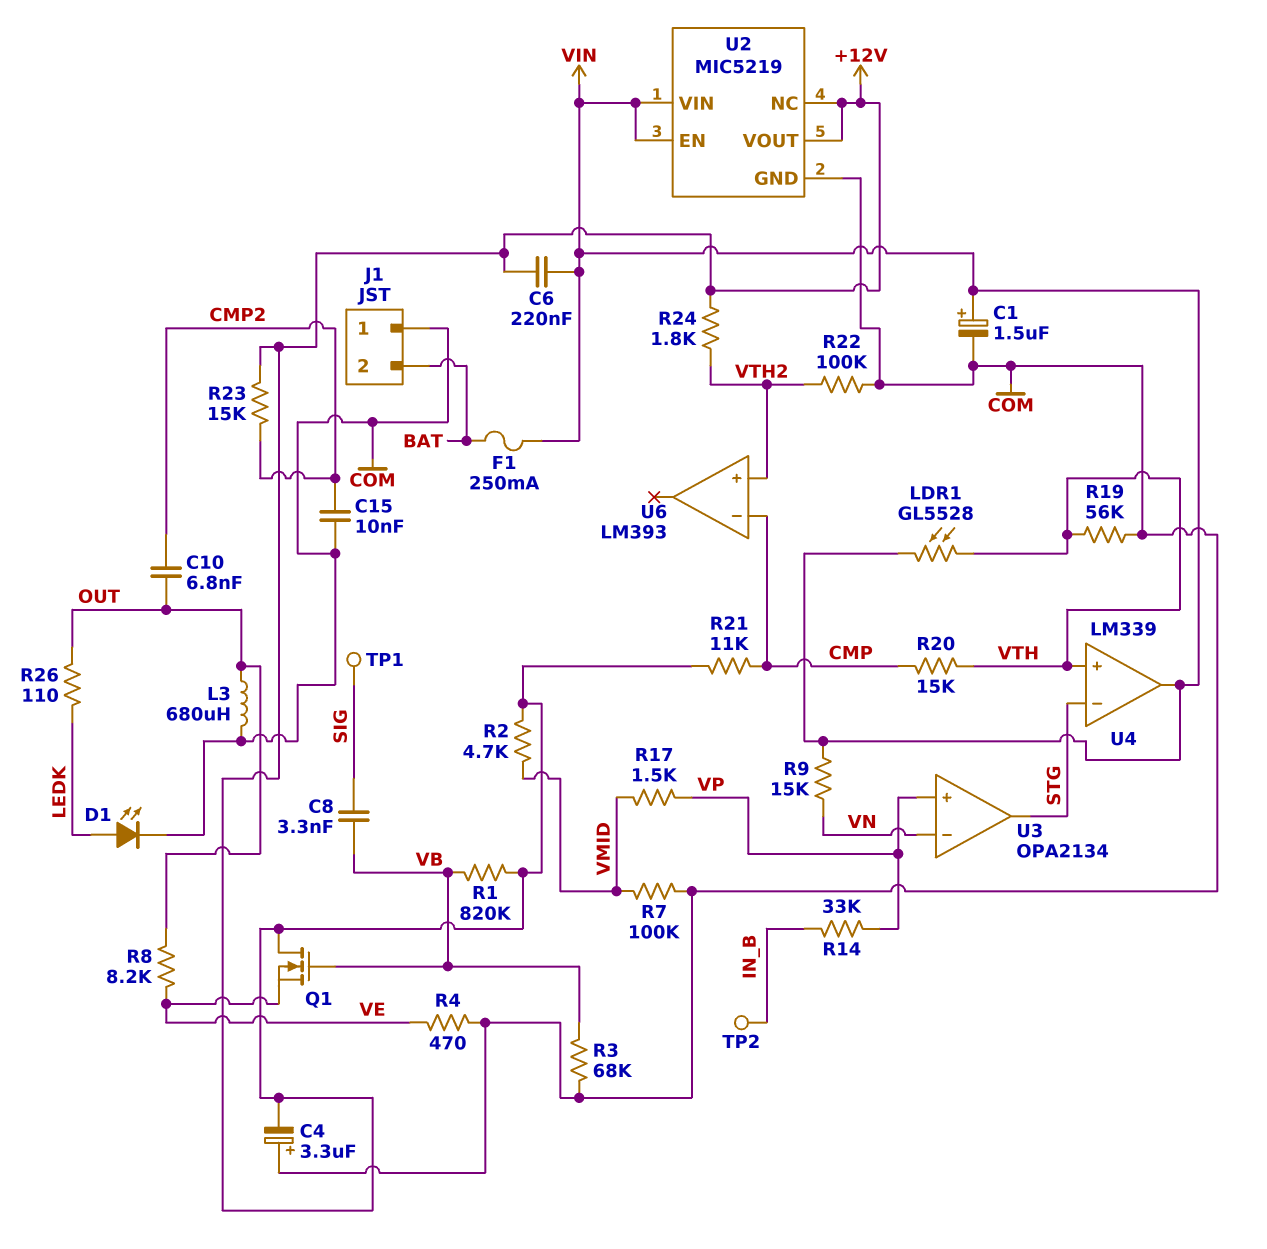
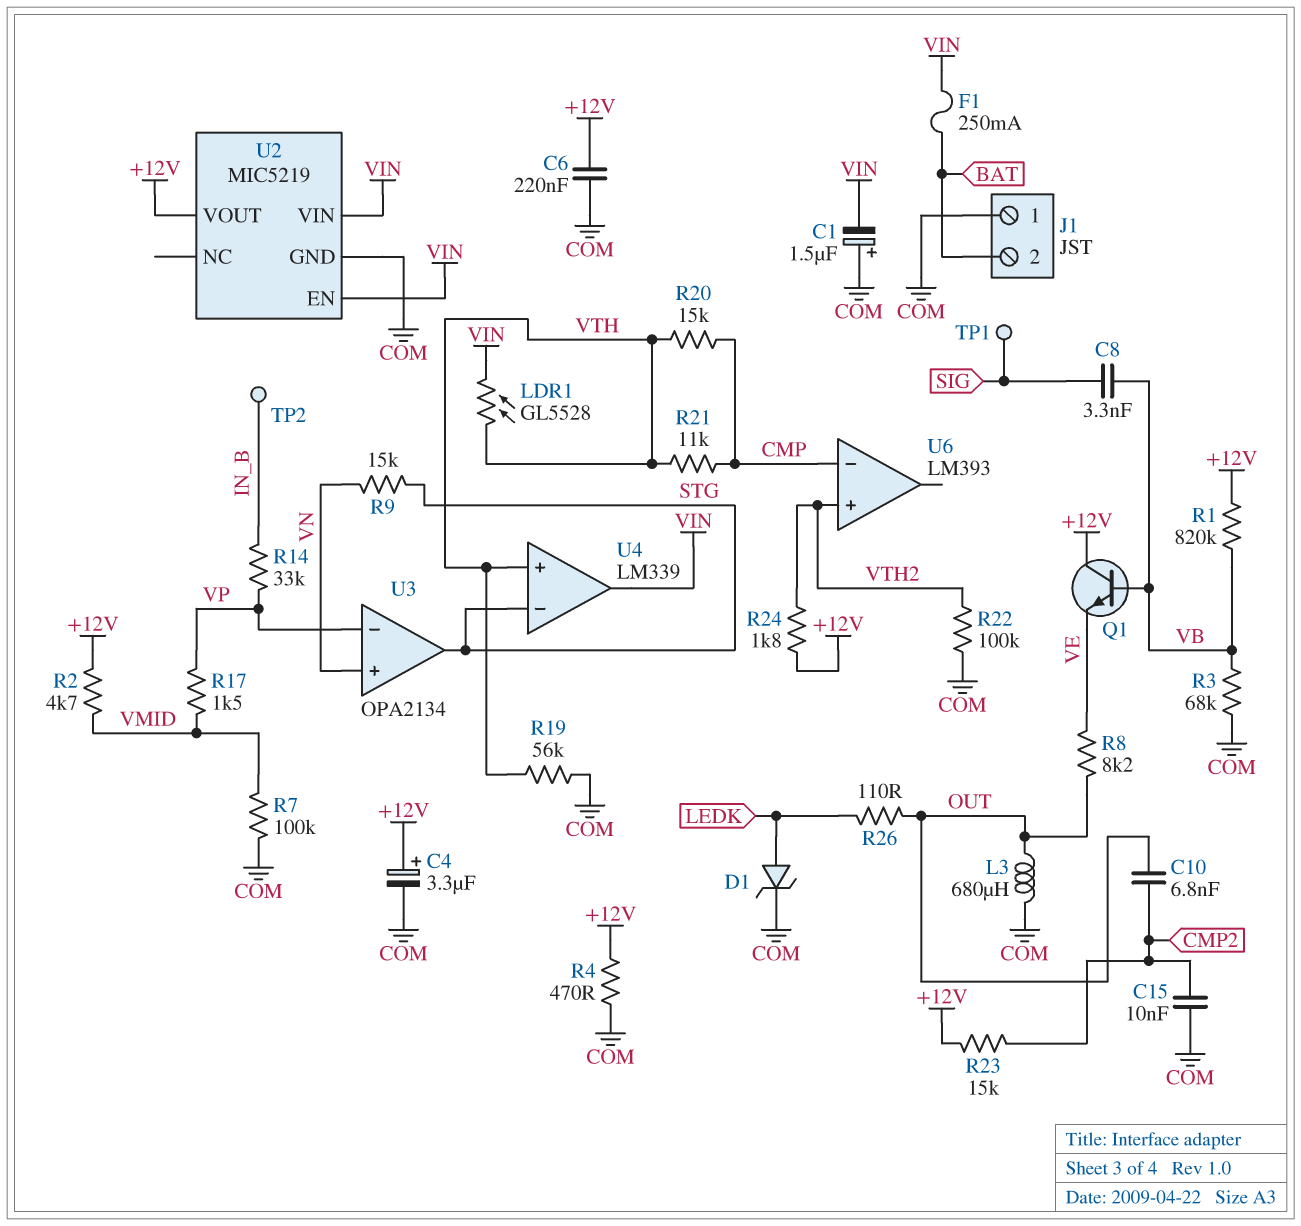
C1: 1.5uF (plus VIN, minus COM) -> 1.5uF (plus COM, minus VIN)
C4: 3.3uF (plus COM, minus +12V) -> 3.3uF (plus +12V, minus COM)
C6: 220nF (+12V, VIN) -> 220nF (+12V, COM)
D1: LED (A LEDK, K COM) -> zener (A LEDK, K COM)
Q1: NMOS (G VB, D +12V, S VE) -> NPN (B VB, C +12V, E VE)
R4: 470 (COM, VE) -> 470 (+12V, COM)
R9: 15k (VIN, VN) -> 15k (STG, VN)
R21: 11k (+12V, CMP) -> 11k (CMP, VTH)
U2 pin NC: +12V -> none
U3 pin in+: VP -> VN
U3 pin in-: VN -> VP

